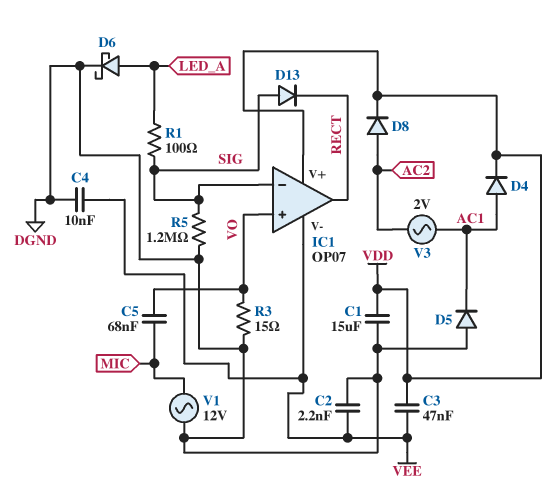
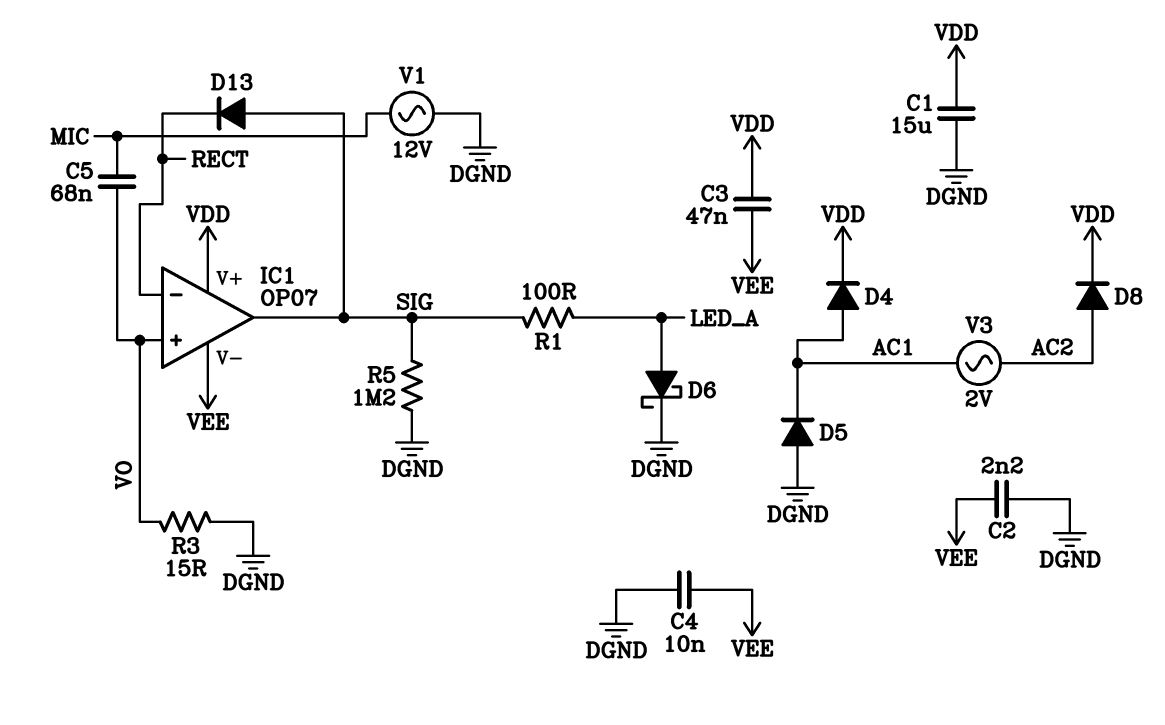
IC1 pin in-: SIG -> RECT
IC1 pin out: RECT -> SIG

